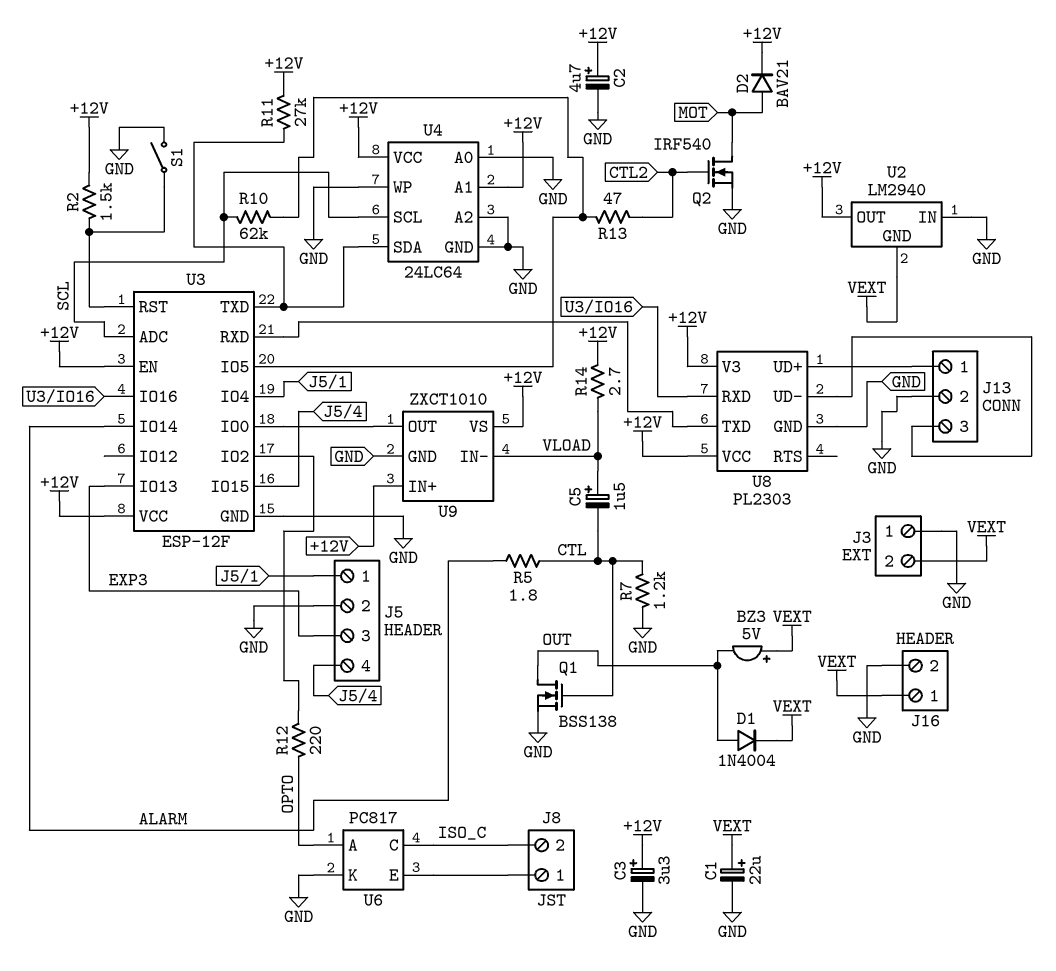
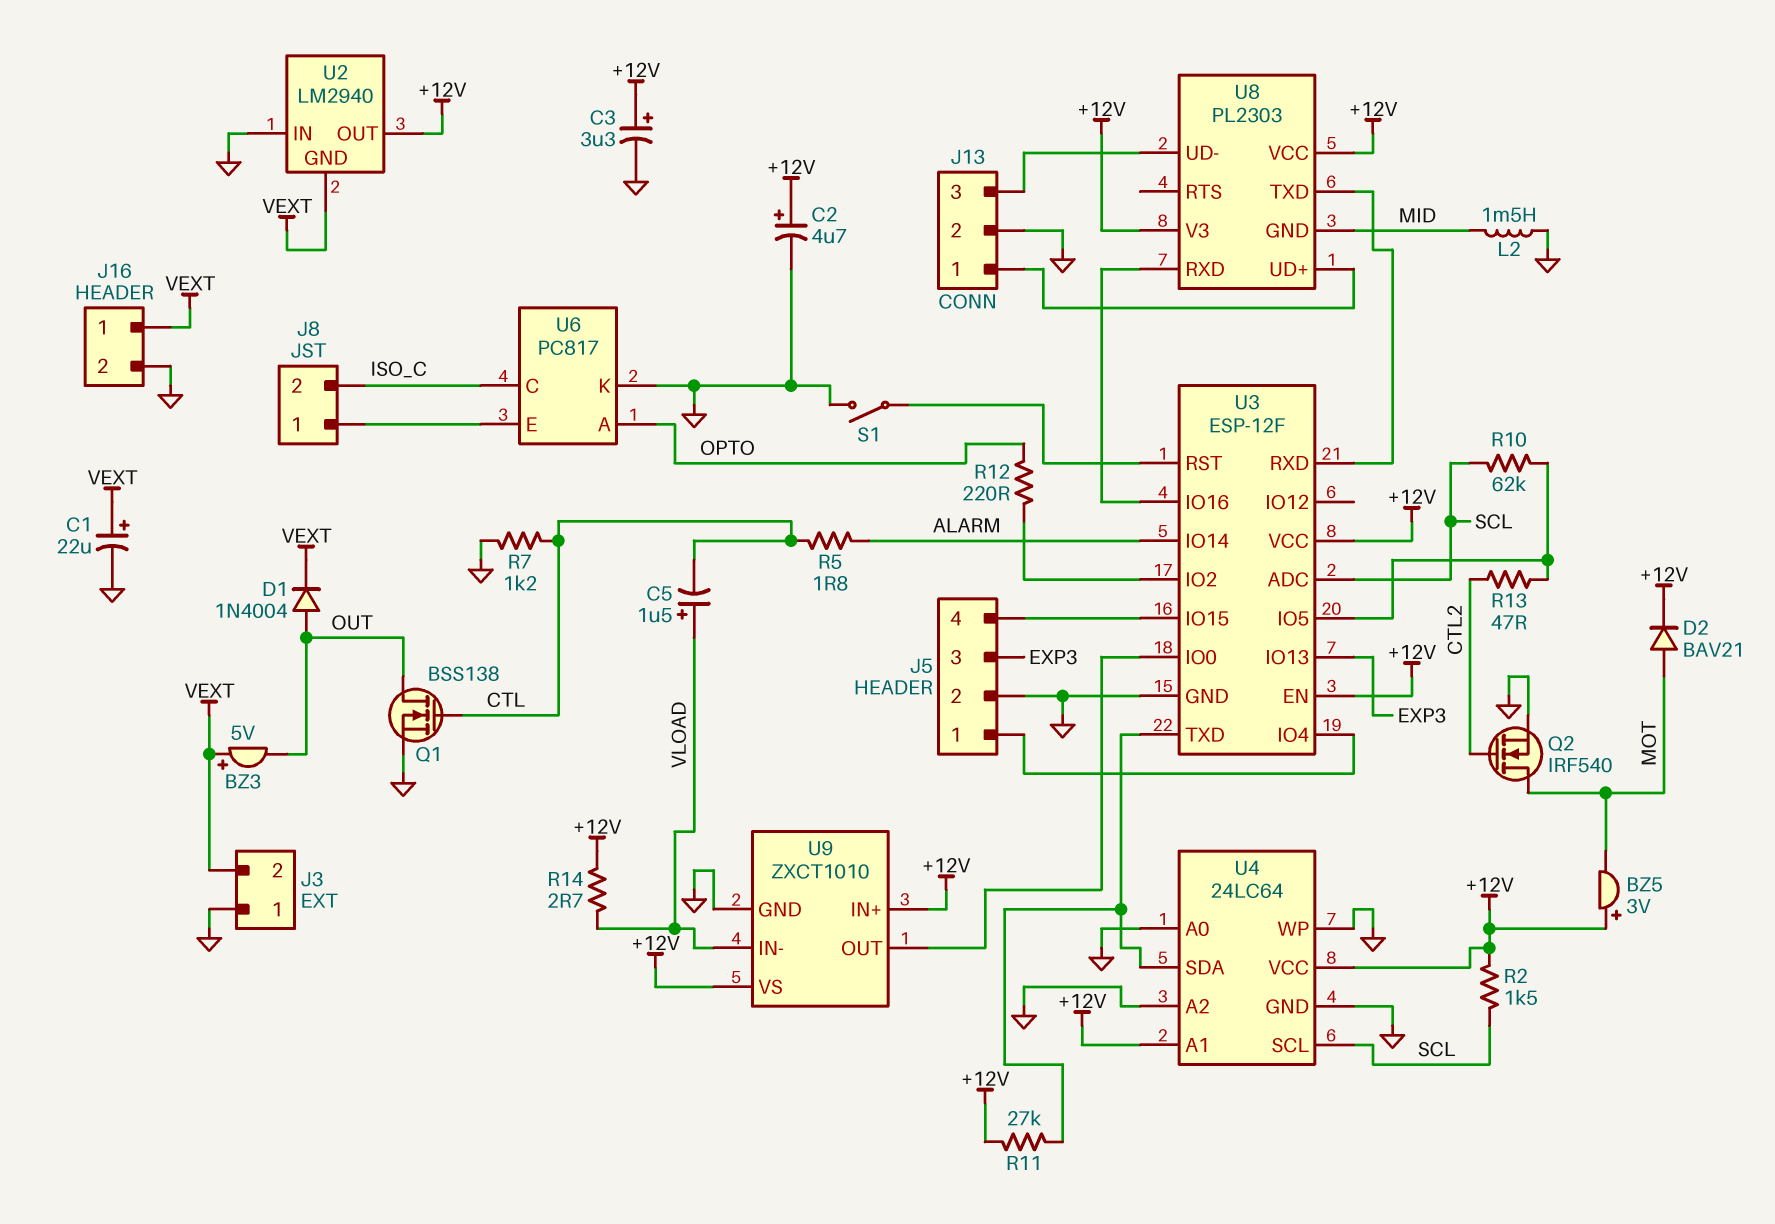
BZ5: none -> buzzer 3V (plus +12V, minus MOT)
L2: none -> 1.5mH (GND, MID)
R2: 1.5k (+12V, U3/RST) -> 1.5k (+12V, SCL)
U8 pin GND: GND -> MID

